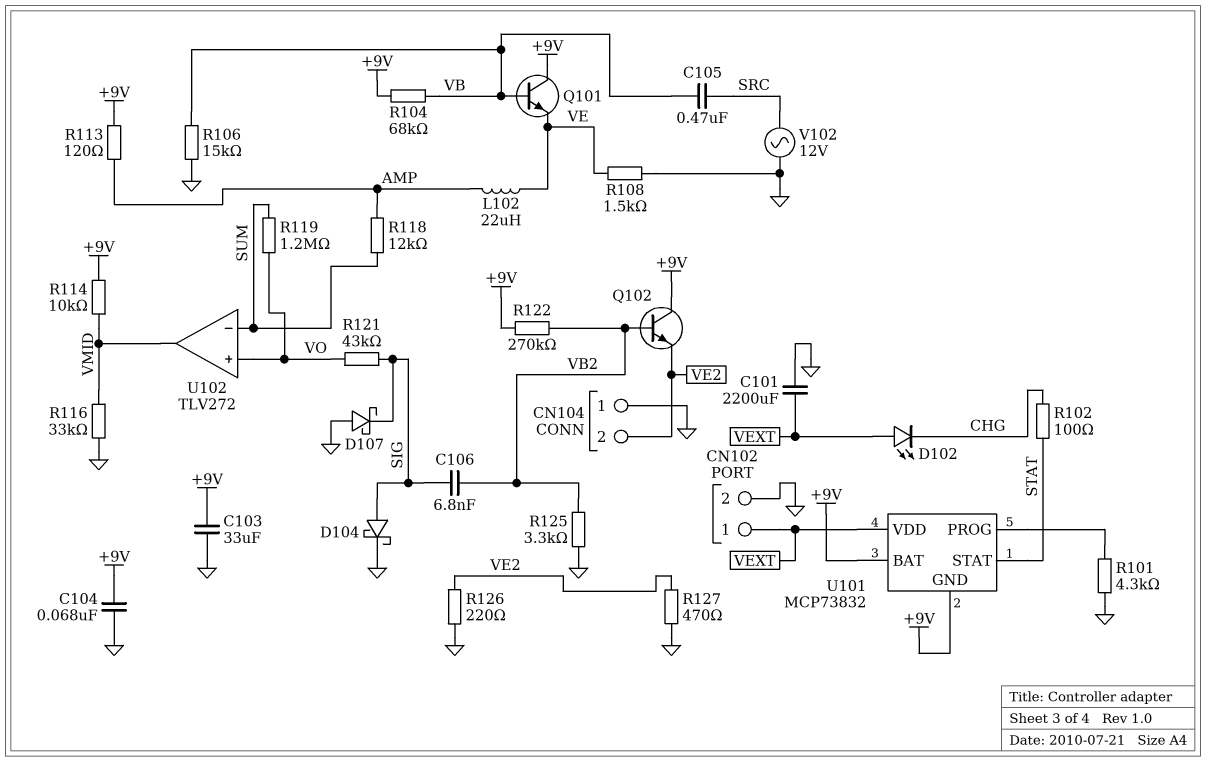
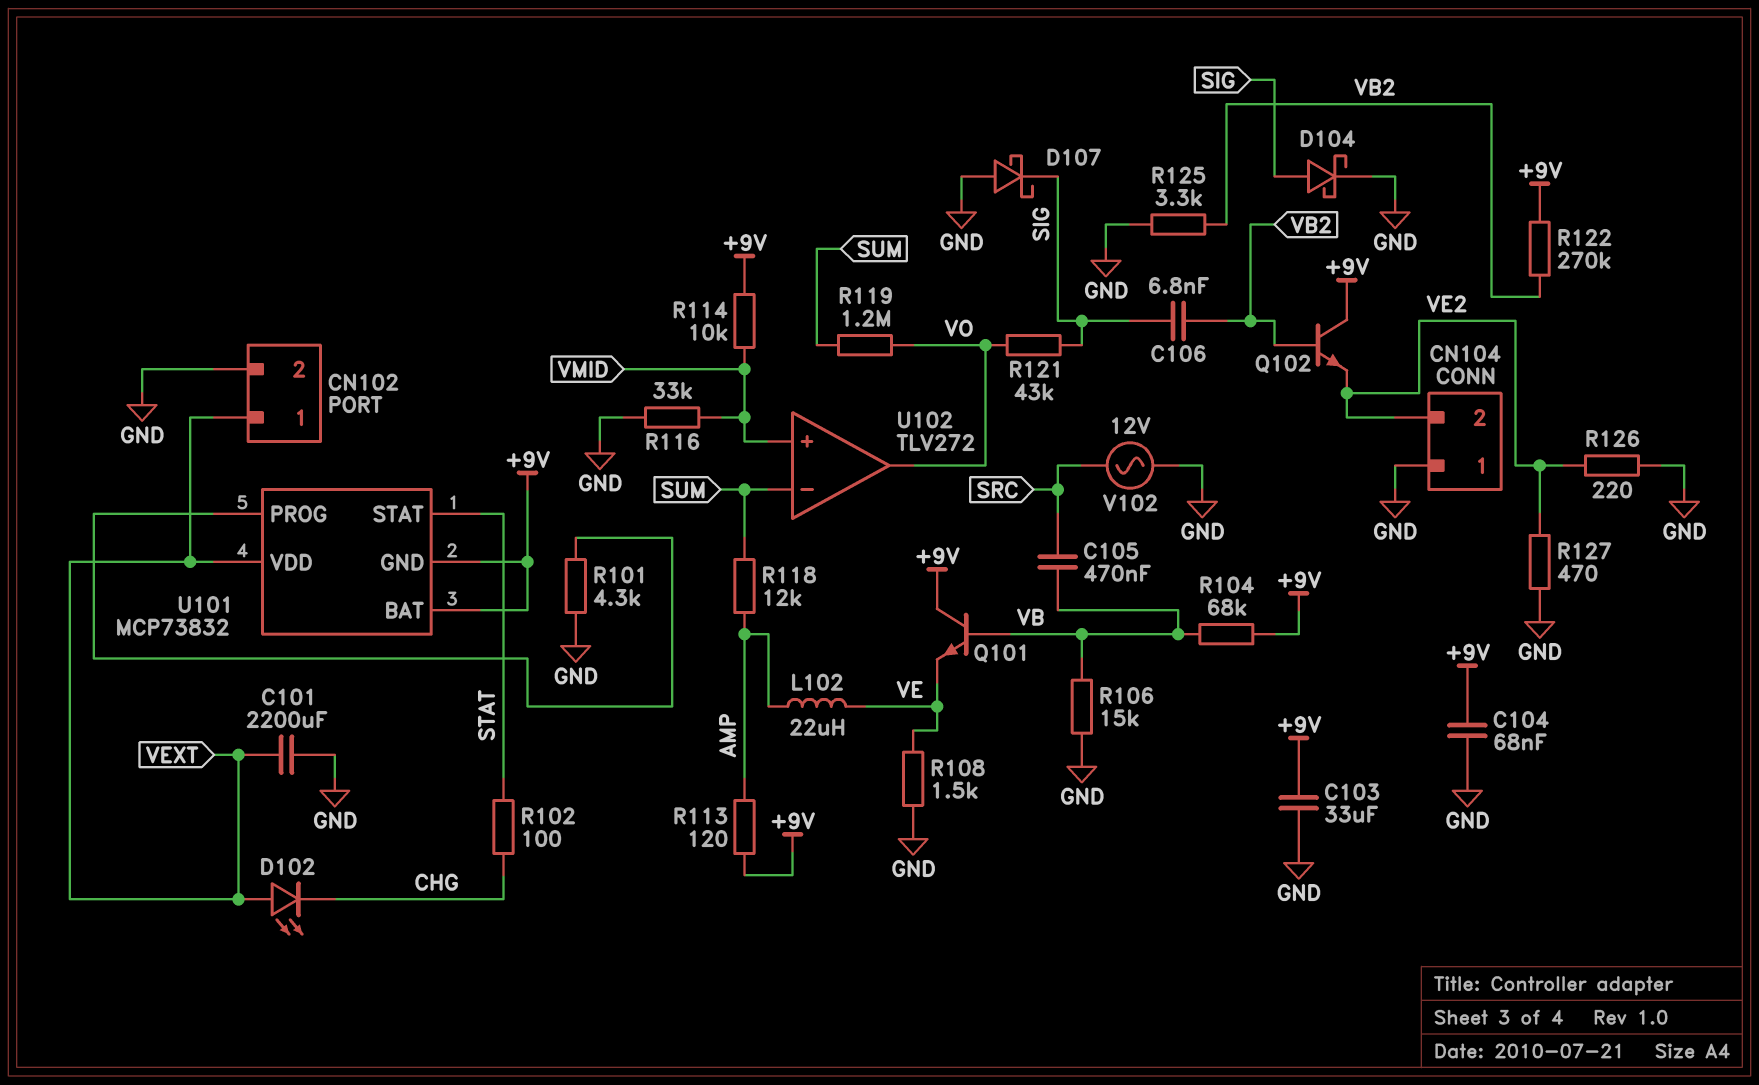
U102 pin in+: VO -> VMID
U102 pin out: VMID -> VO

